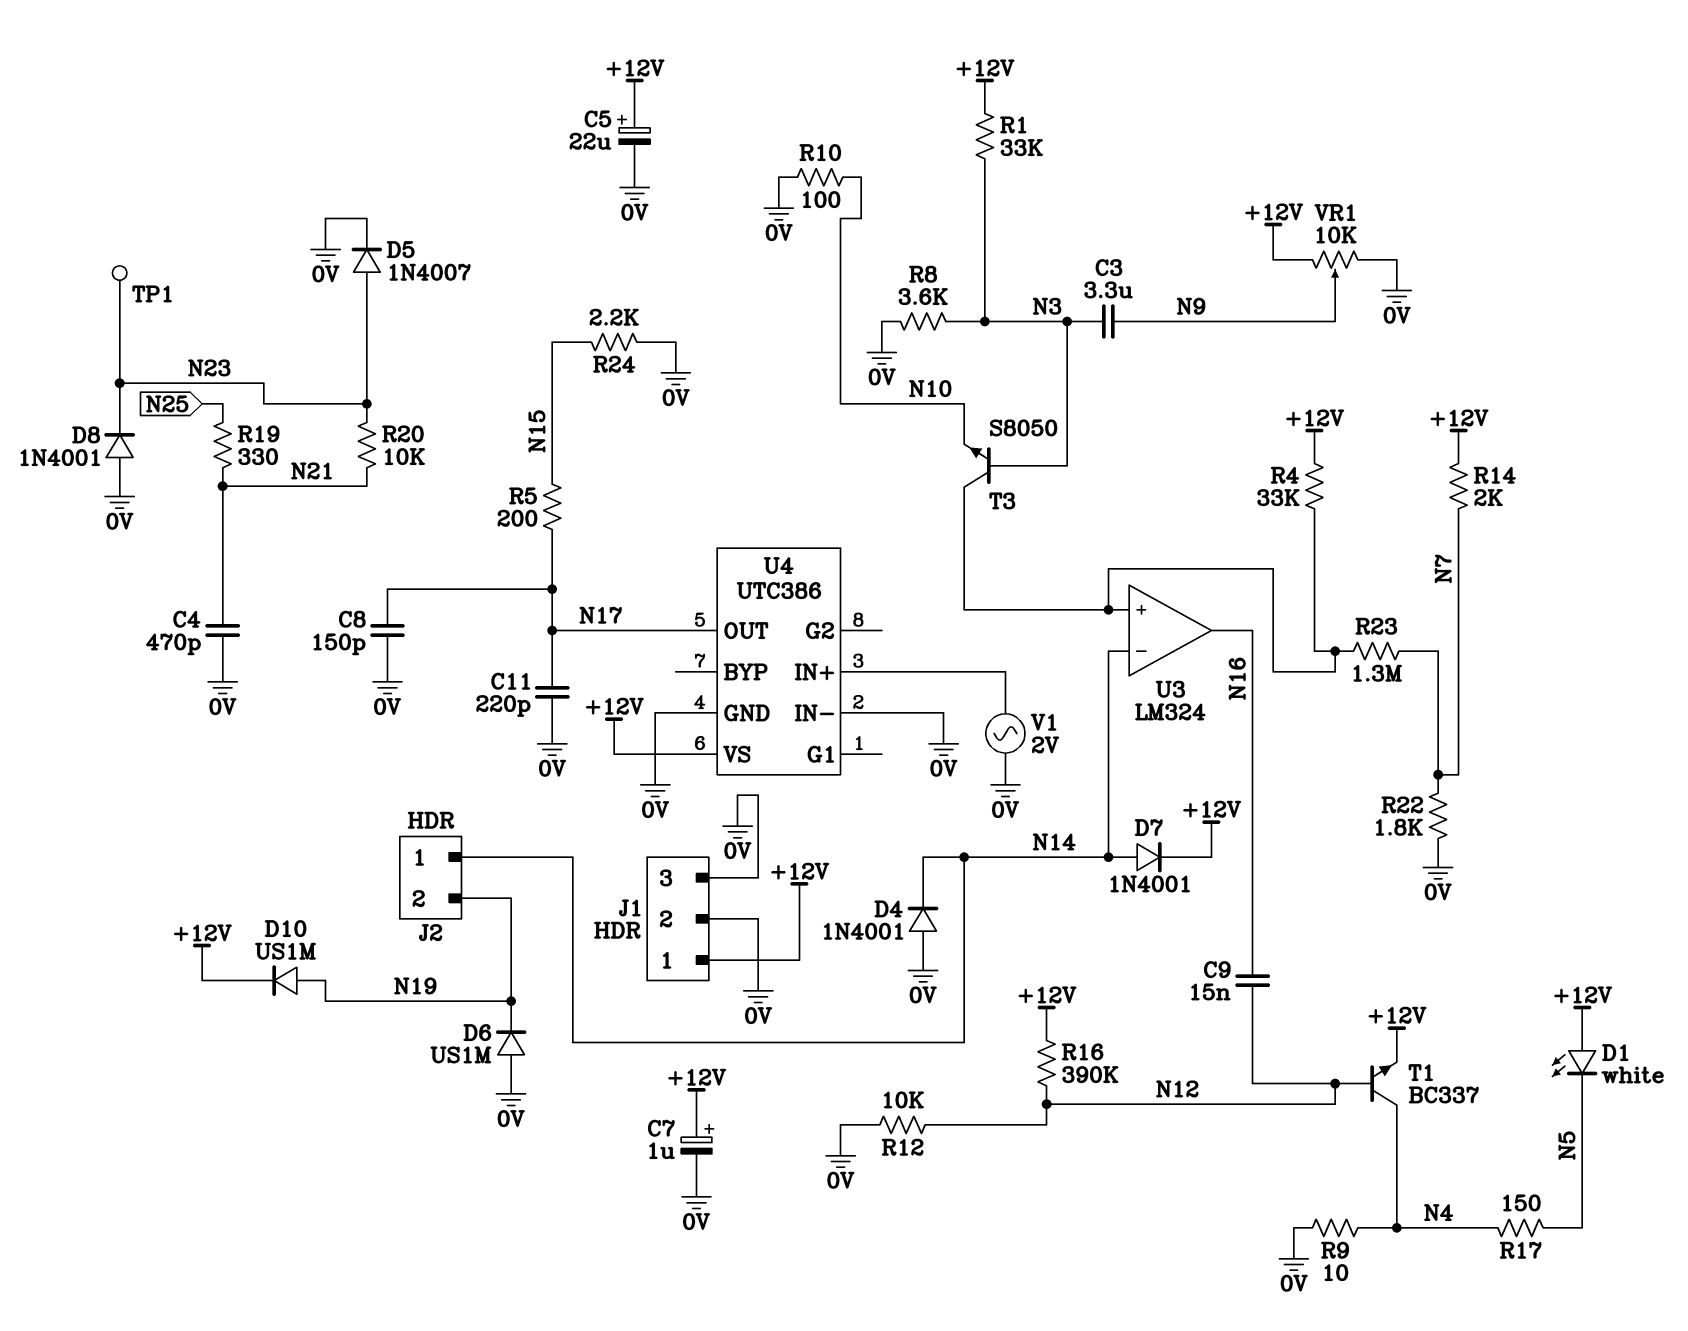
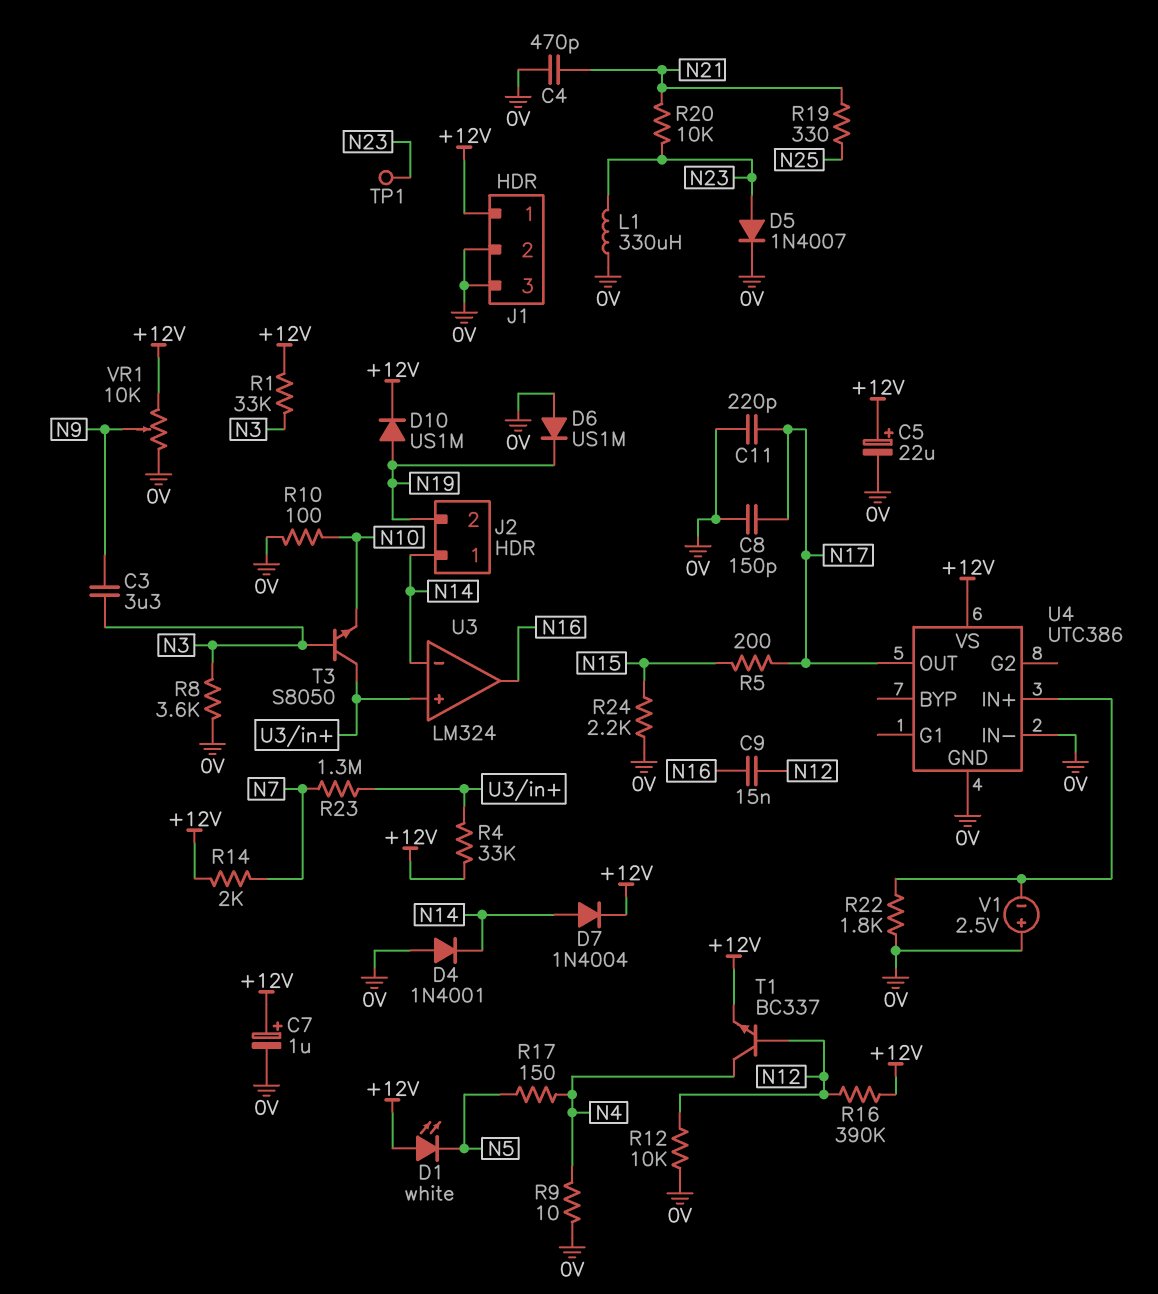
D7: diode 1N4001 (A N14, K +12V) -> diode 1N4004 (A N14, K +12V)
D8: diode 1N4001 (A 0V, K N23) -> none
L1: none -> 330uH (0V, N23)
R22: 1.8k (0V, N7) -> 1.8k (0V, U4/IN+)
V1: AC 2V (0V, U4/IN+) -> 2.5V (plus 0V, minus U4/IN+)

